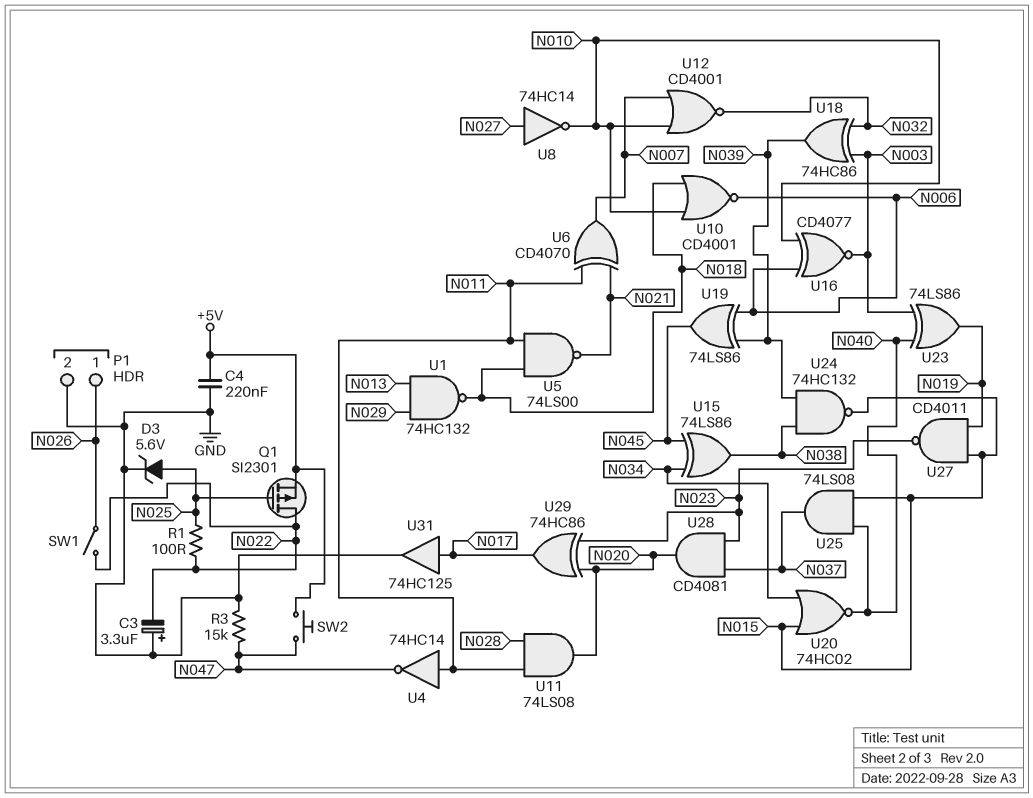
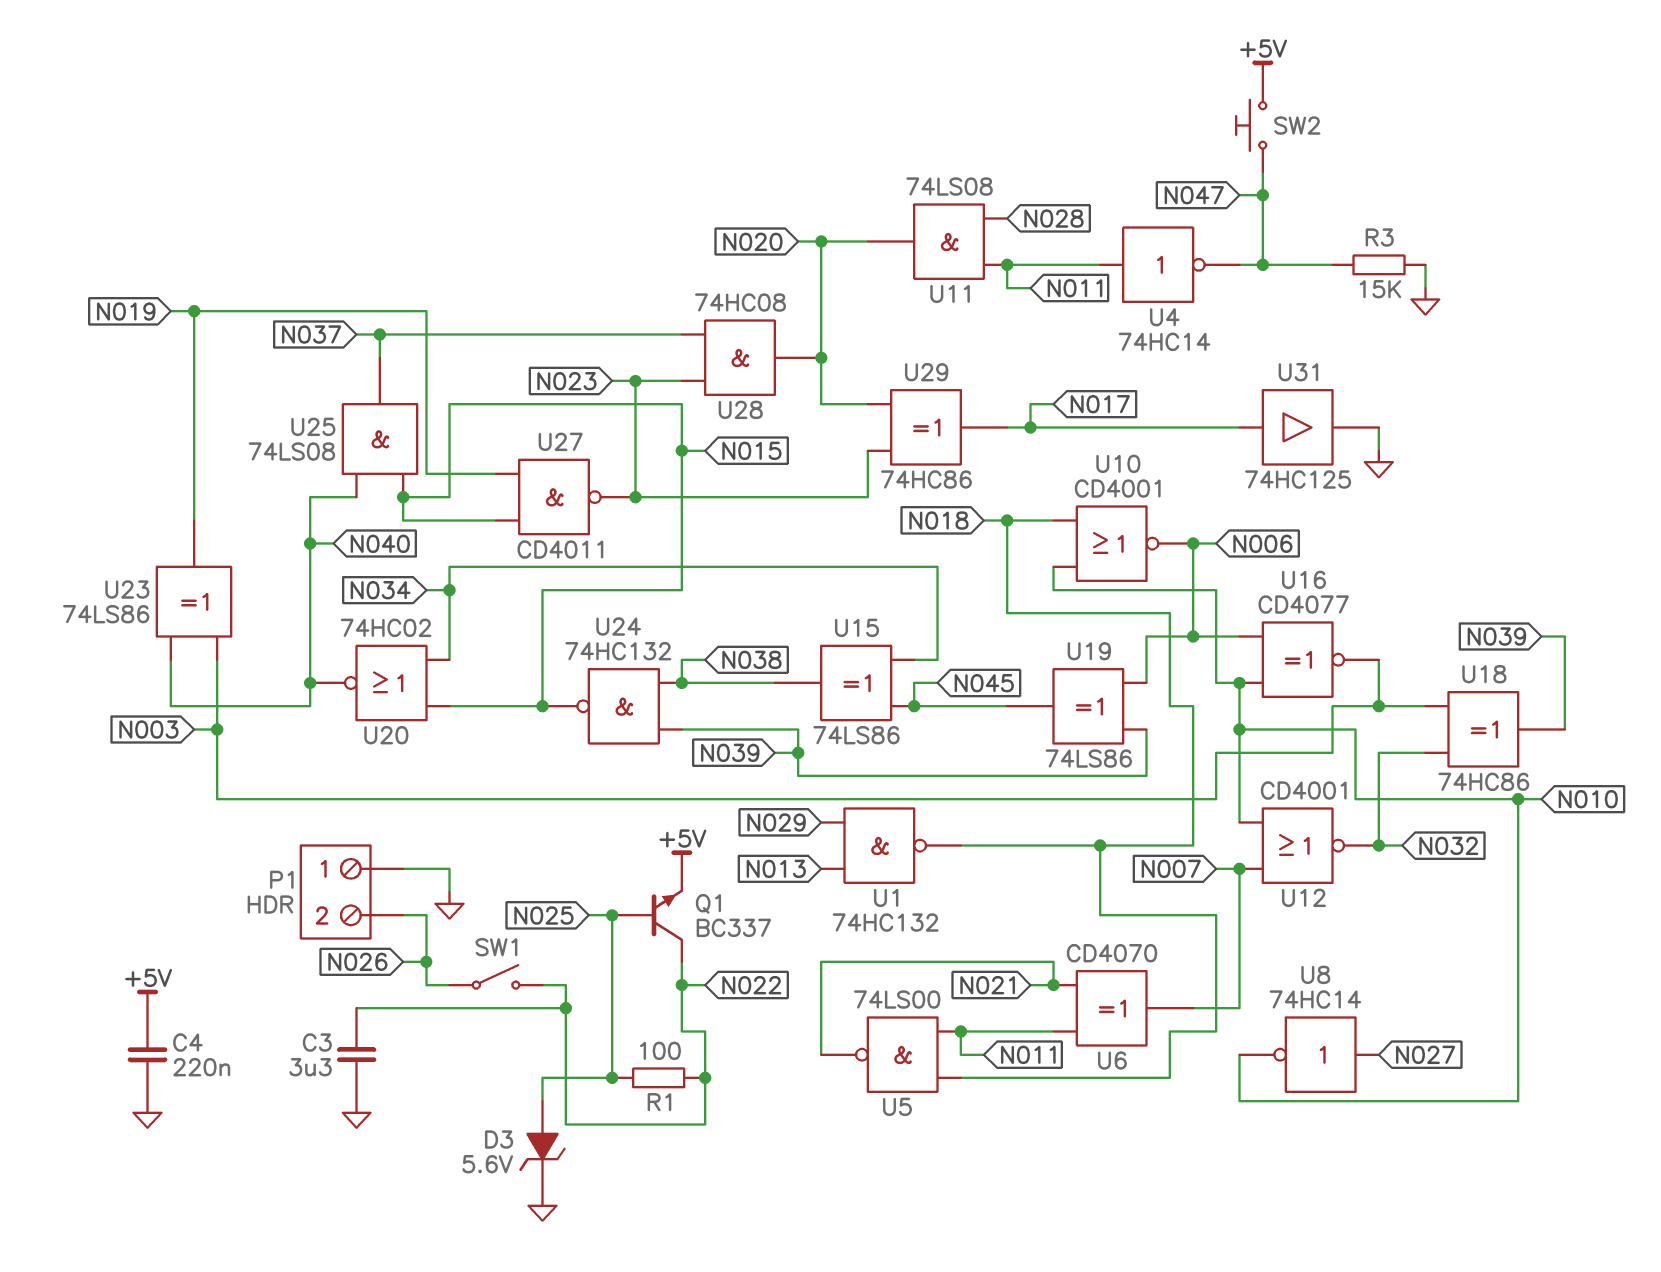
C3: 3.3uF (plus GND, minus N022) -> 3.3uF (GND, N022)
P1 pin 1: N026 -> GND
P1 pin 2: GND -> N026
Q1: PMOS SI2301 (G N025, D N022, S +5V) -> NPN BC337 (B N025, C N022, E +5V)
U28: AND CD4081 (in N023, in N037, out N020) -> AND 74HC08 (in N023, in N037, out N020)

